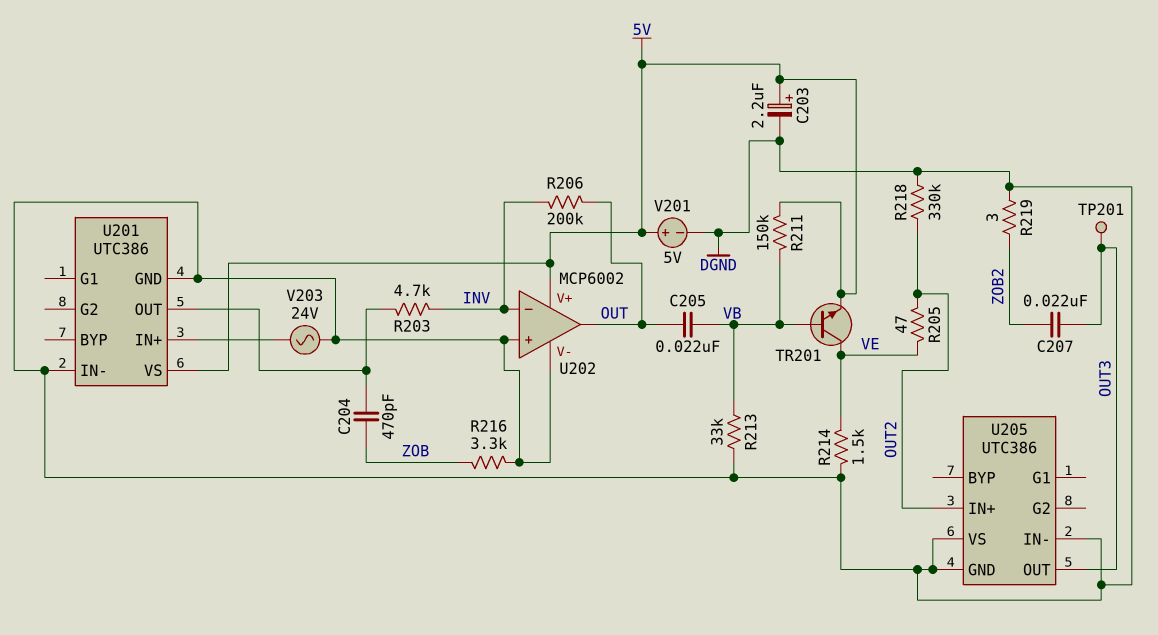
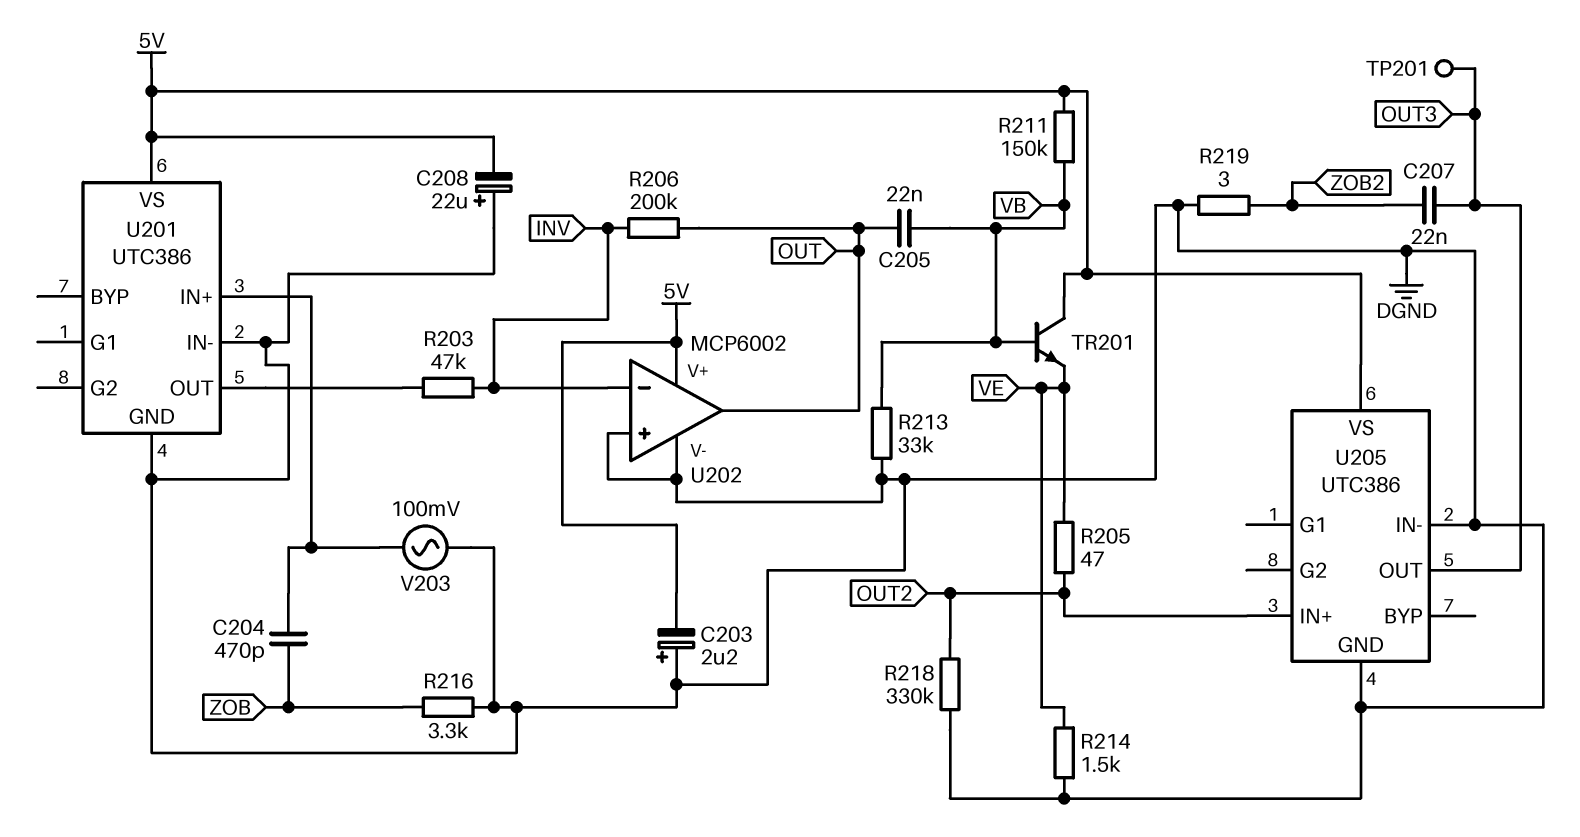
C203: 2.2uF (plus 5V, minus DGND) -> 2.2uF (plus DGND, minus 5V)
C204: 470pF (U201/OUT, ZOB) -> 470pF (U201/IN+, ZOB)
C208: none -> 22uF (plus DGND, minus 5V)
R203: 4.7k (INV, U201/OUT) -> 47k (INV, U201/OUT)
TR201: NPN (B VB, C VE, E 5V) -> NPN (B VB, C 5V, E VE)
U205 pin VS: DGND -> 5V
V201: 5V (plus 5V, minus DGND) -> none
V203: AC 24V (DGND, U201/IN+) -> AC 100mV (DGND, U201/IN+)

